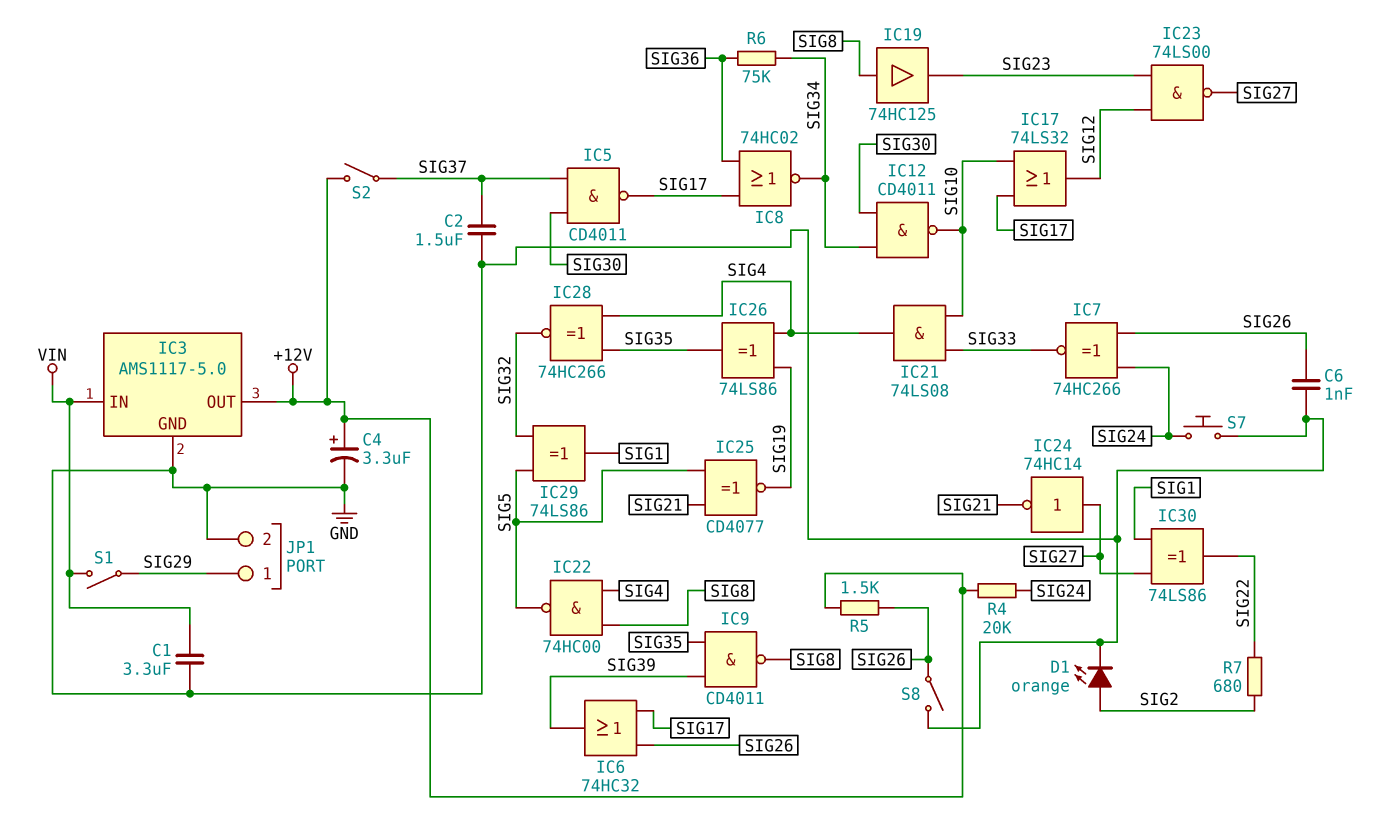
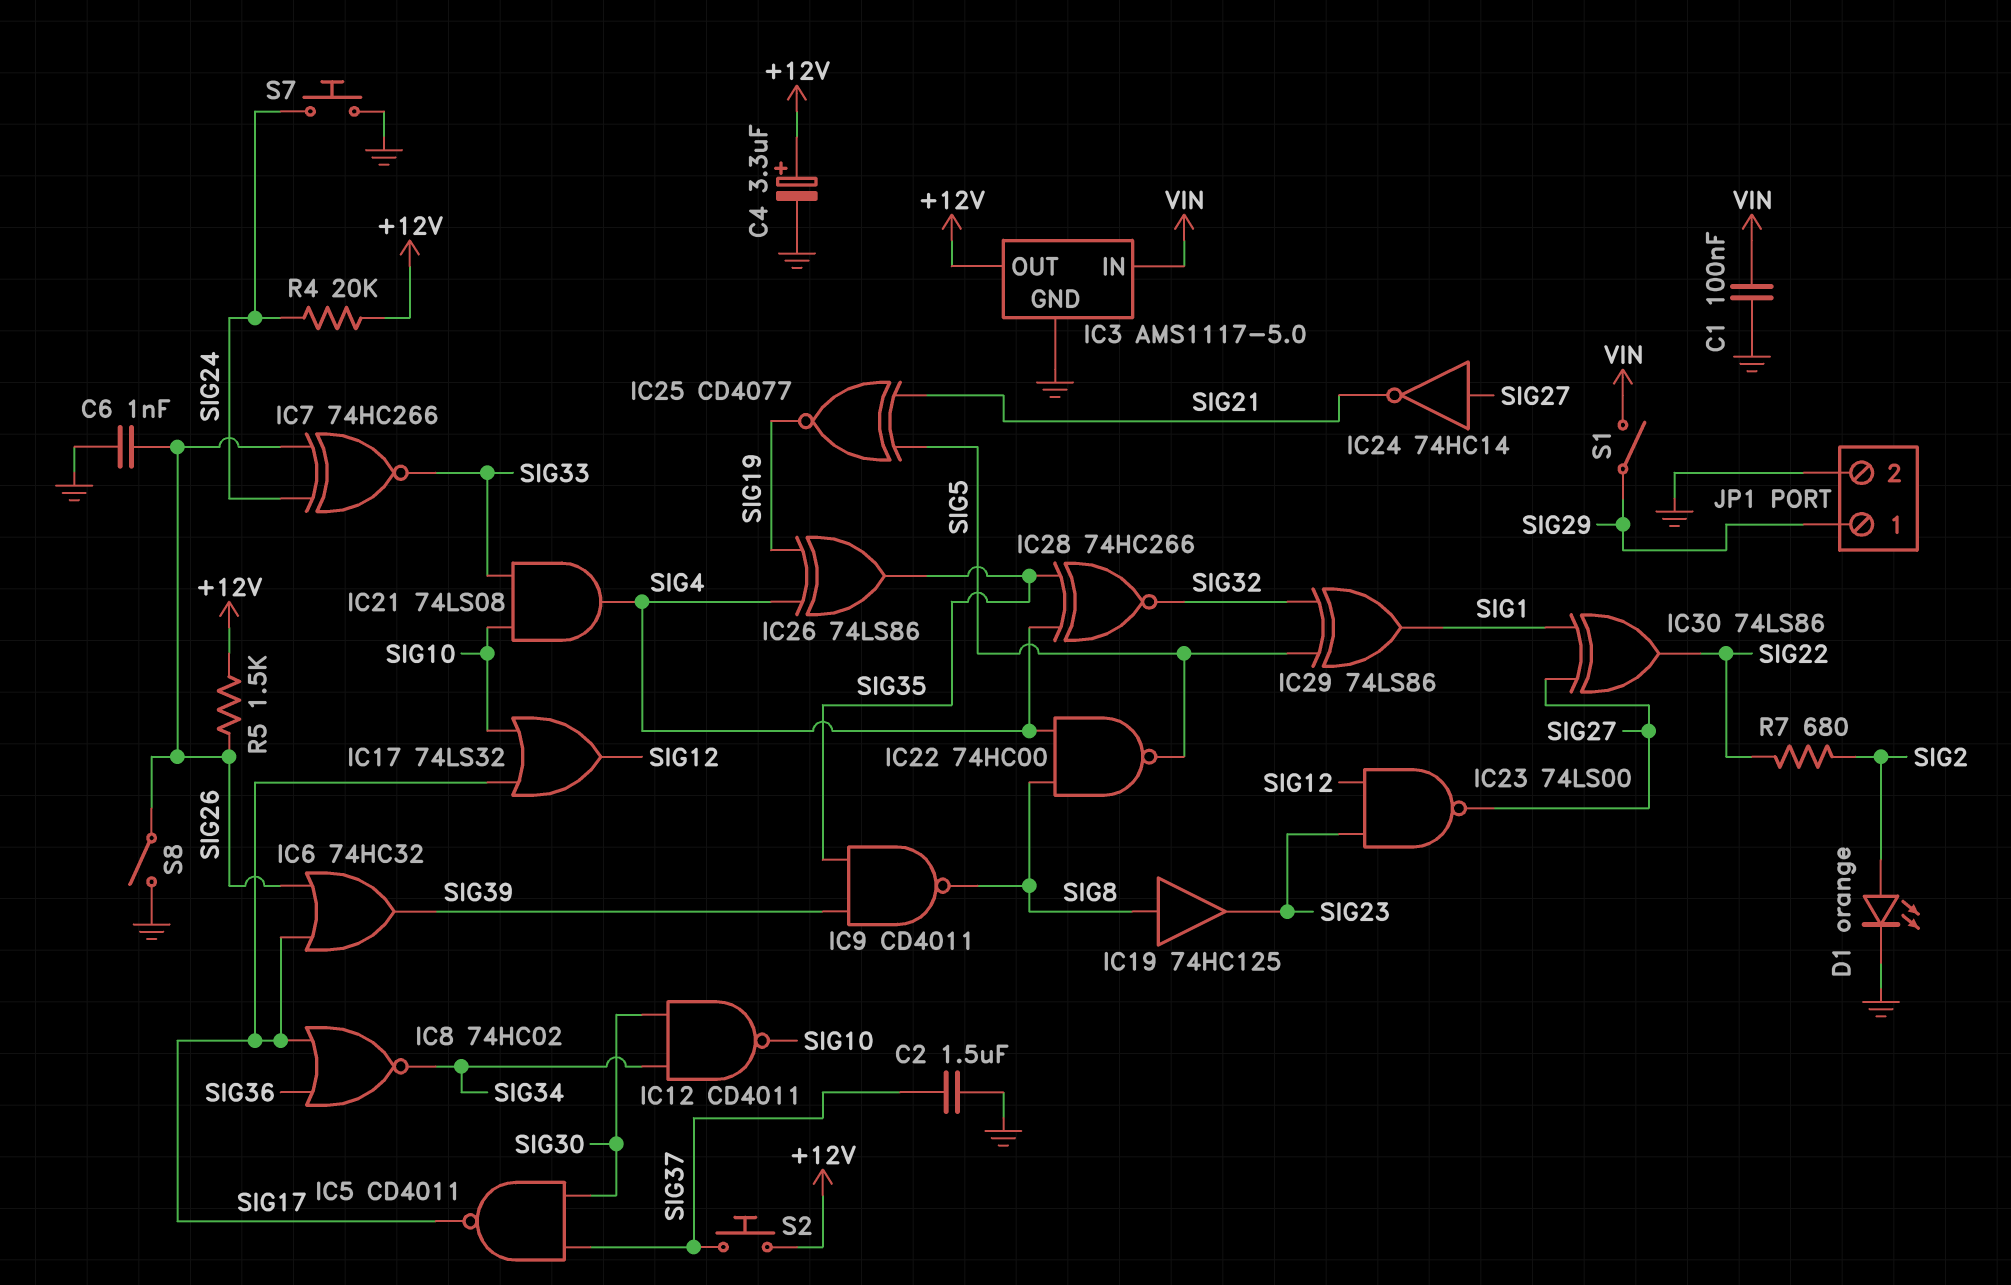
C1: 3.3uF (GND, VIN) -> 100nF (GND, VIN)
R6: 75k (SIG34, SIG36) -> none
S2: switch (+12V, SIG37) -> button (+12V, SIG37)

